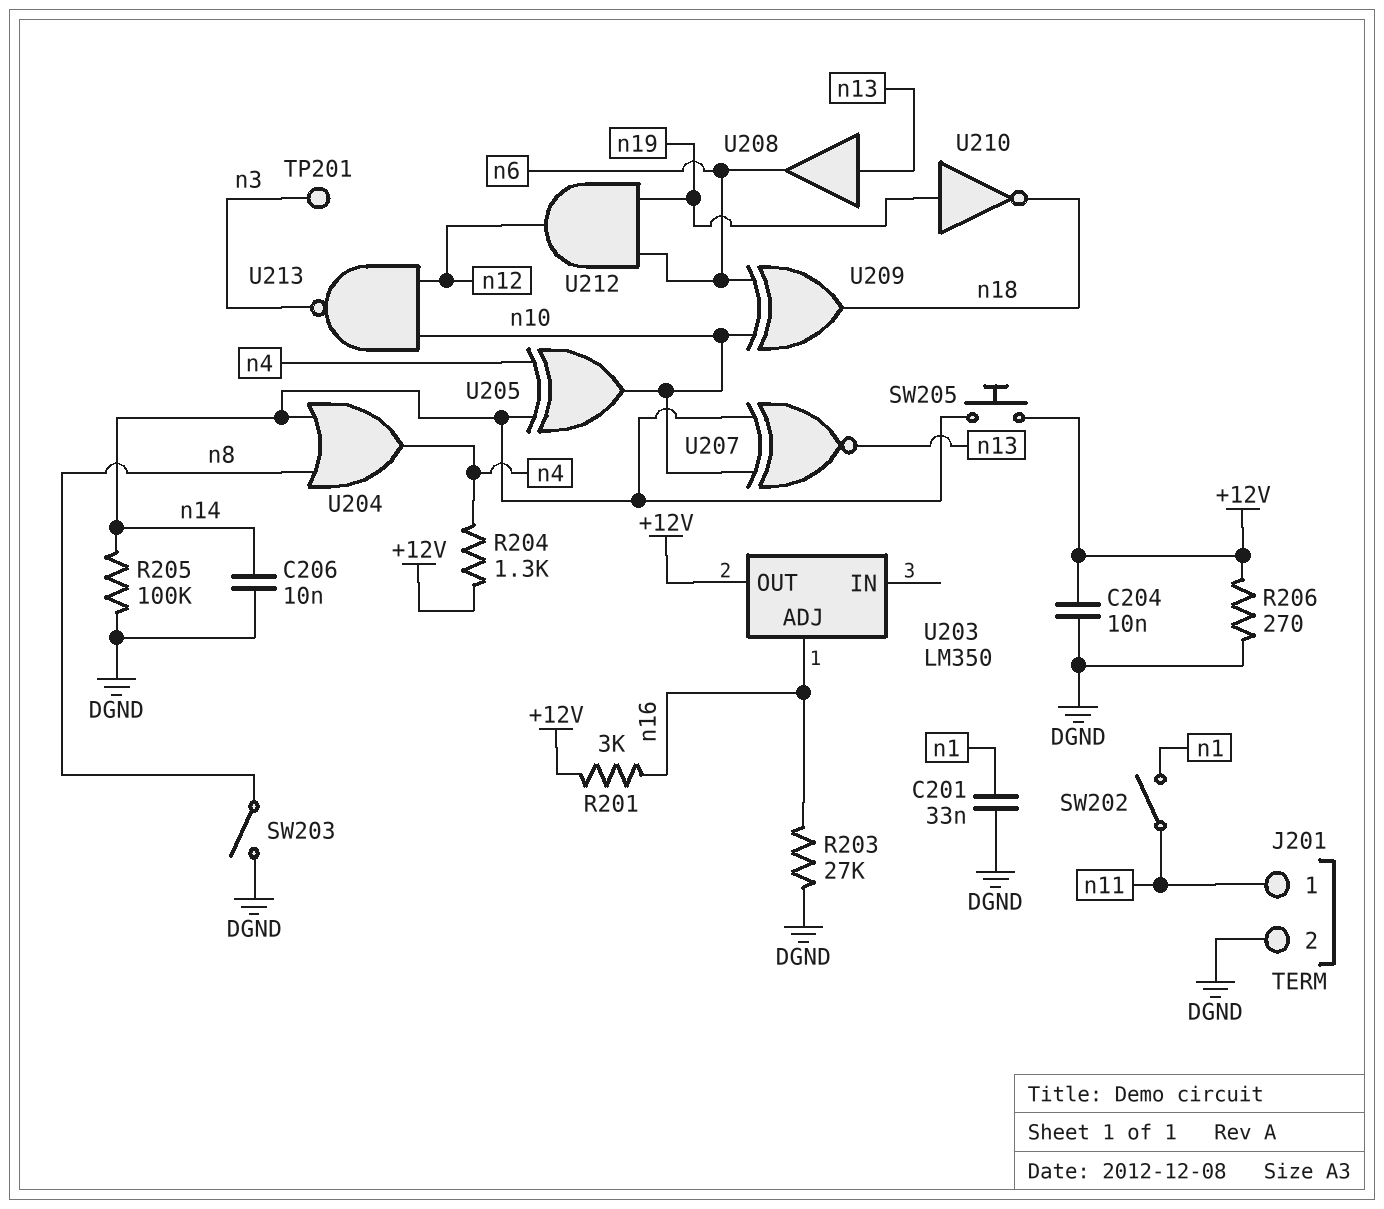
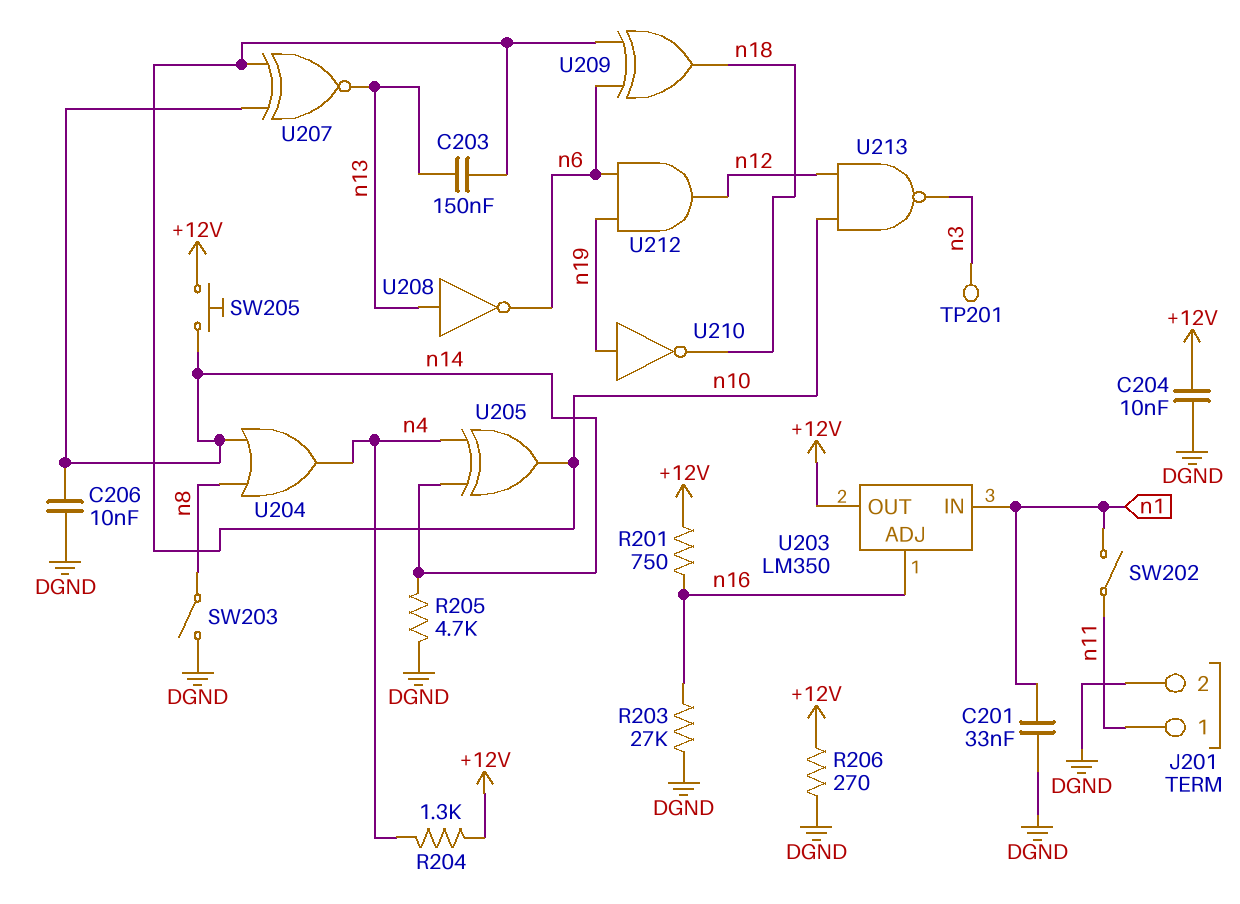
C203: none -> 150nF (n10, n13)
R201: 3k (+12V, n16) -> 750 (+12V, n16)
R205: 100k (DGND, n14) -> 4.7k (DGND, n14)
U203 pin IN: none -> n1
U208: buffer (in n13, out n6) -> NOT (in n13, out n6)

